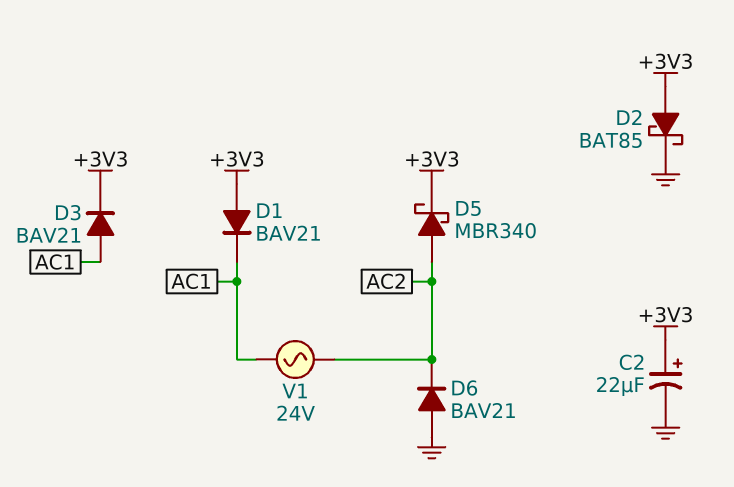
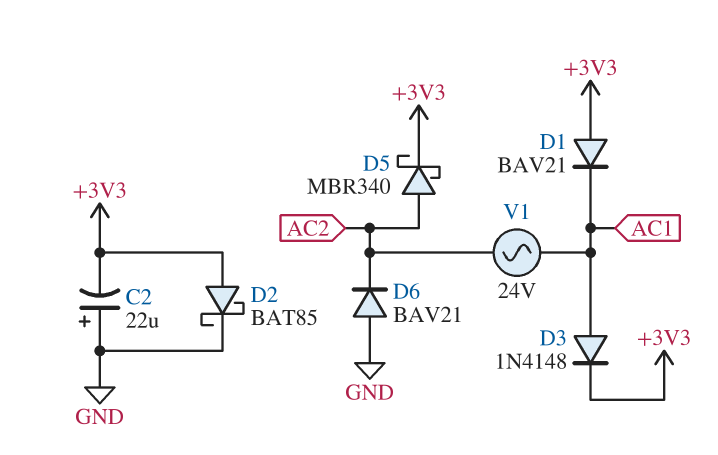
C2: 22uF (plus +3V3, minus GND) -> 22uF (plus GND, minus +3V3)
D3: diode BAV21 (A AC1, K +3V3) -> diode 1N4148 (A AC1, K +3V3)

